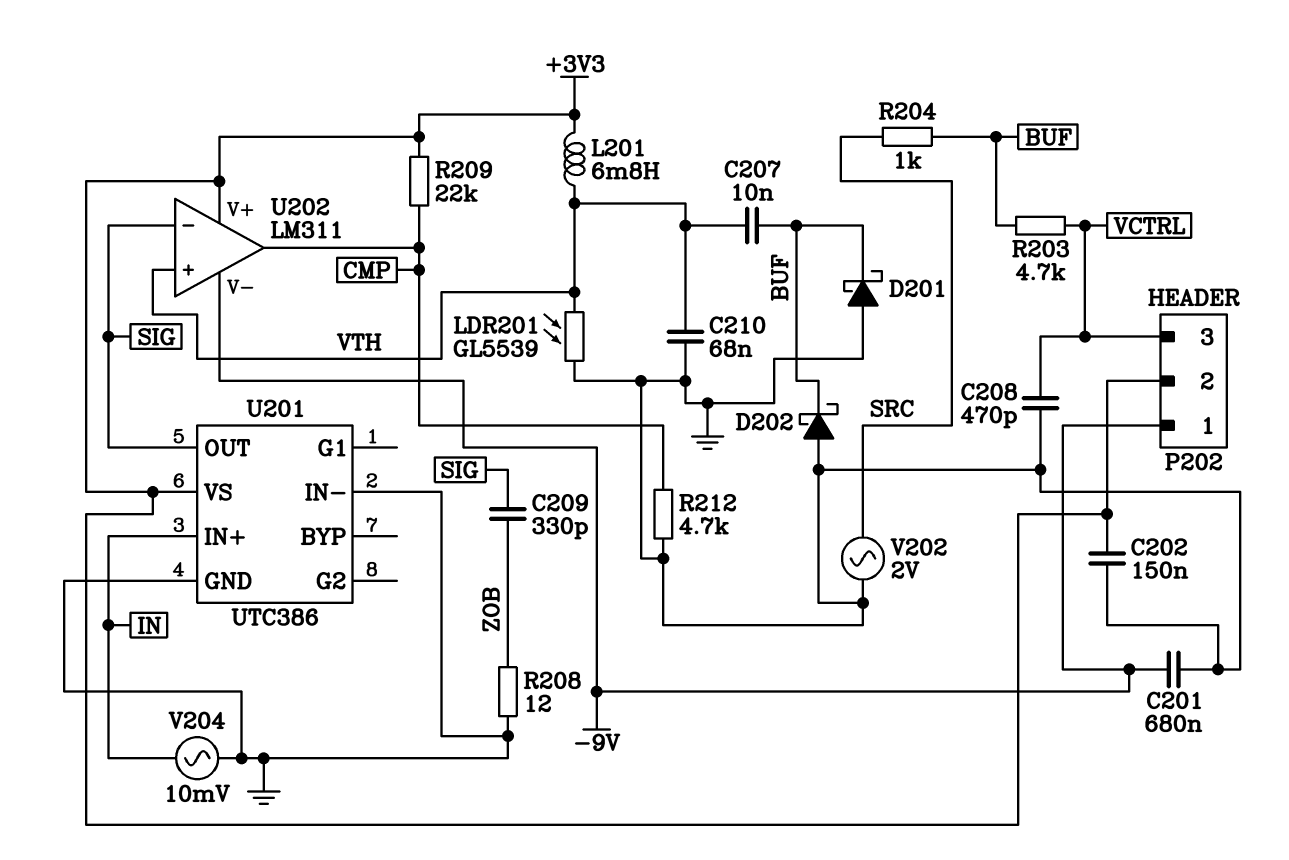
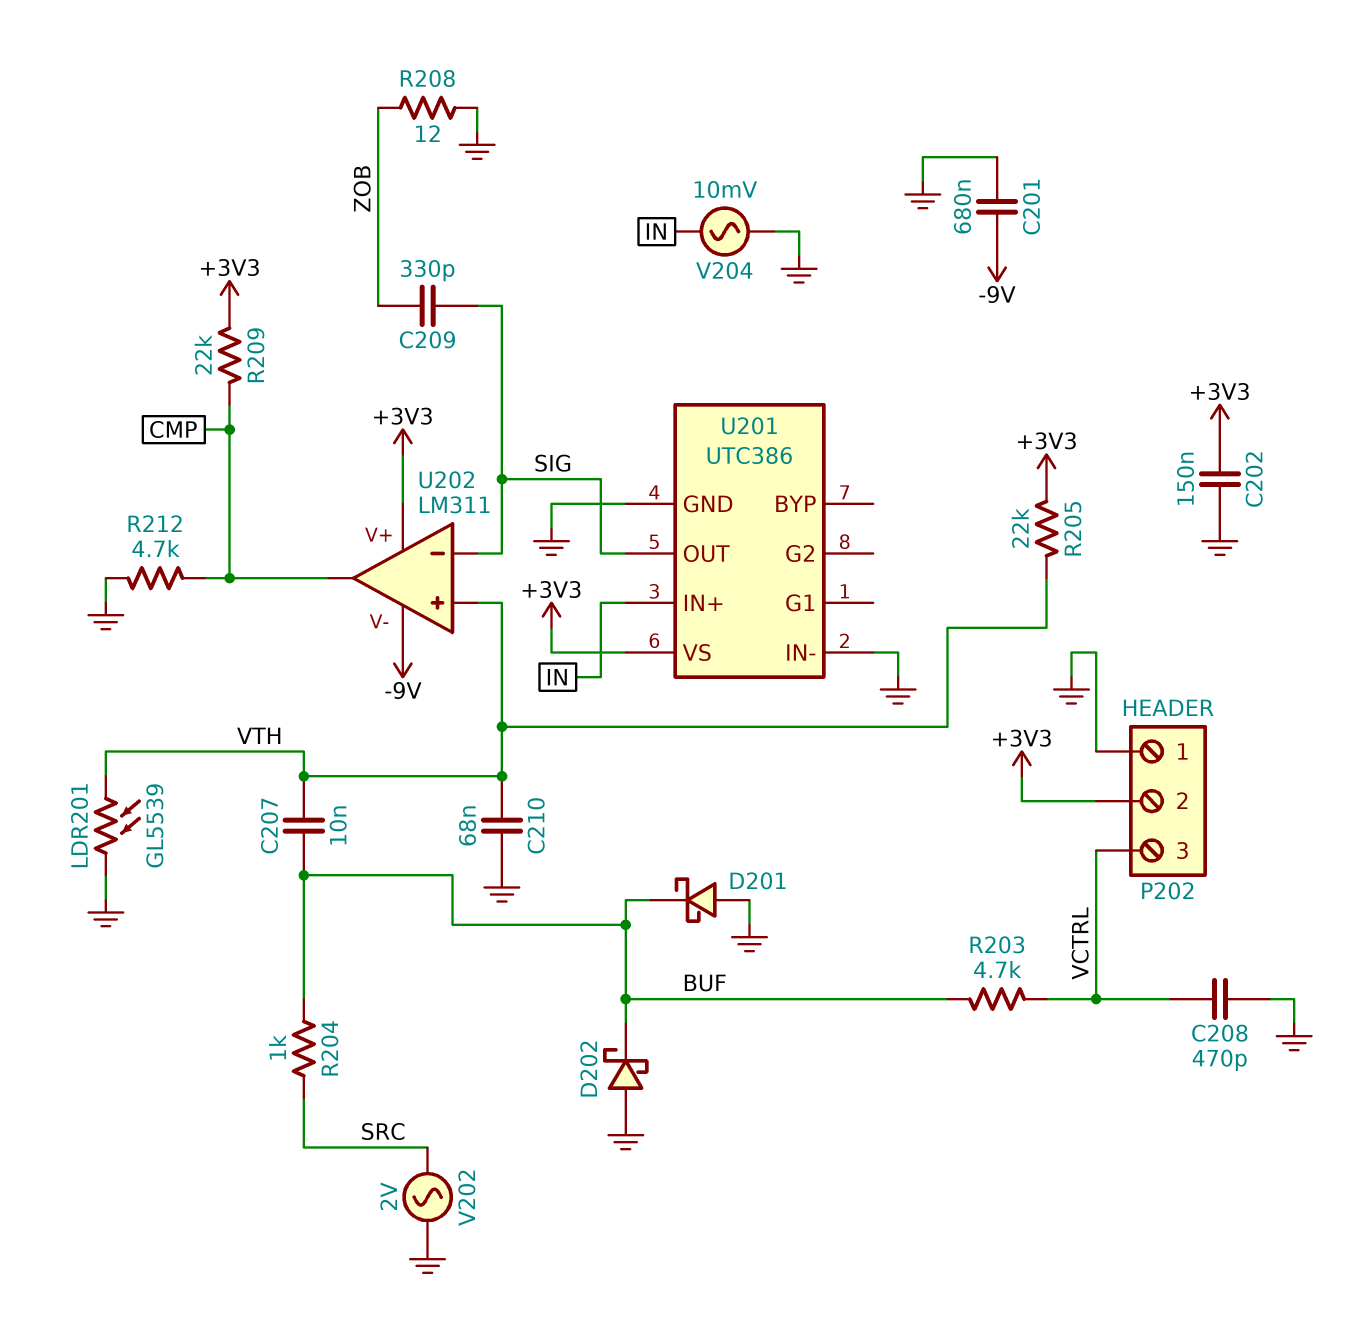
L201: 6.8mH (+3V3, VTH) -> none
P202 pin 1: -9V -> GND
R205: none -> 22k (+3V3, VTH)

